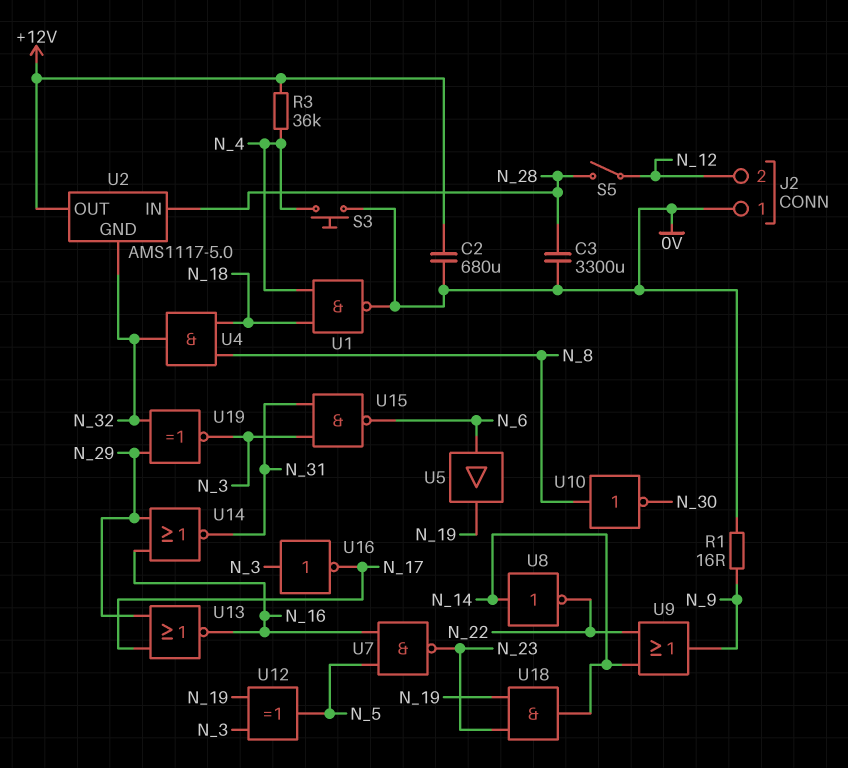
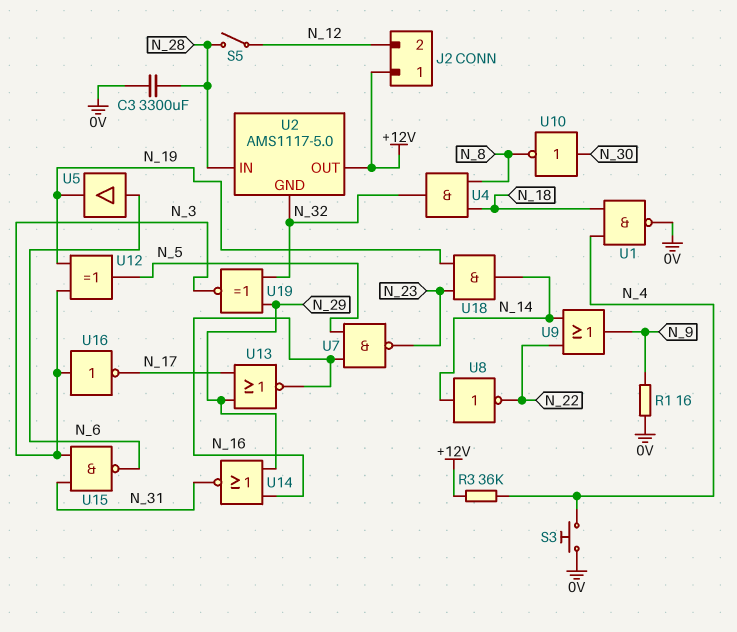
C2: 680uF (+12V, 0V) -> none
J2 pin 1: 0V -> +12V
U10: NOT (in N_8, out N_30) -> NOT (in N_30, out N_8)

